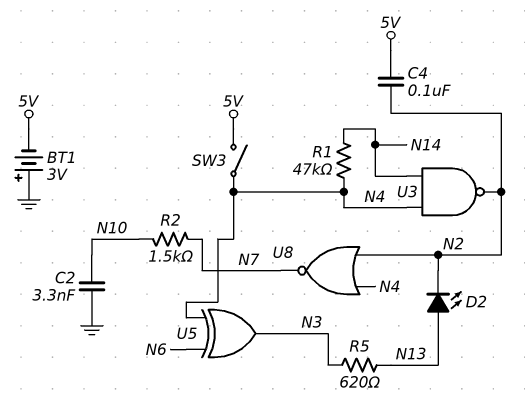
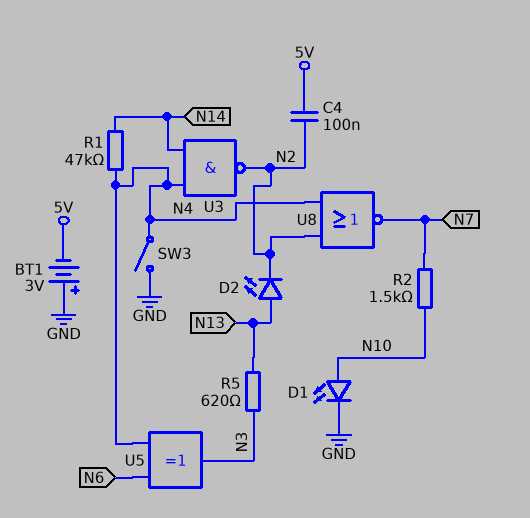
C2: 3.3nF (GND, N10) -> none
D1: none -> LED (A N10, K GND)
SW3: switch (5V, N4) -> switch (GND, N4)

